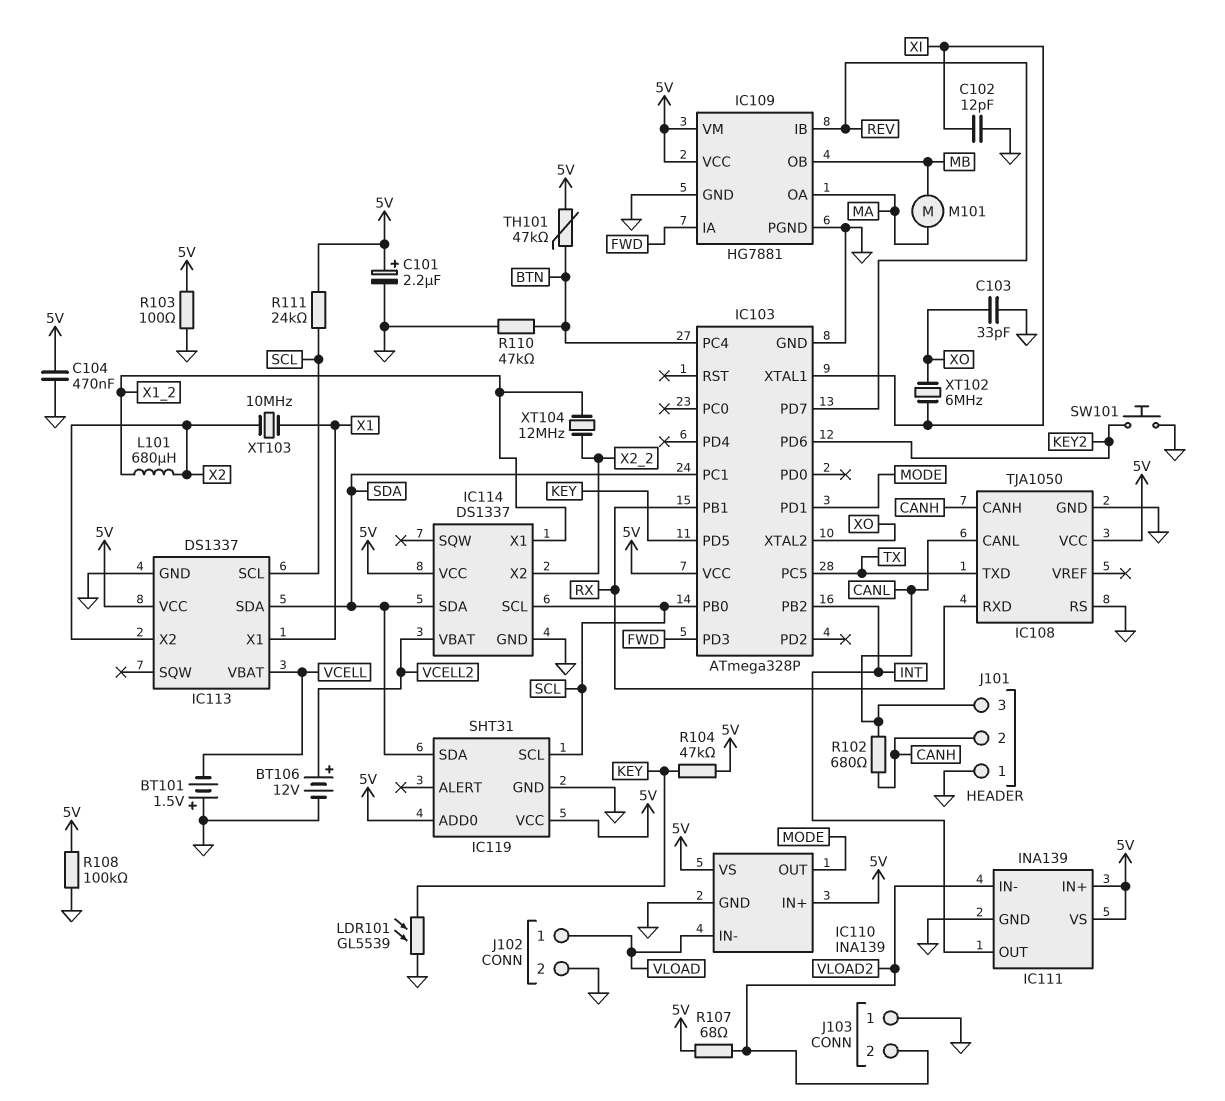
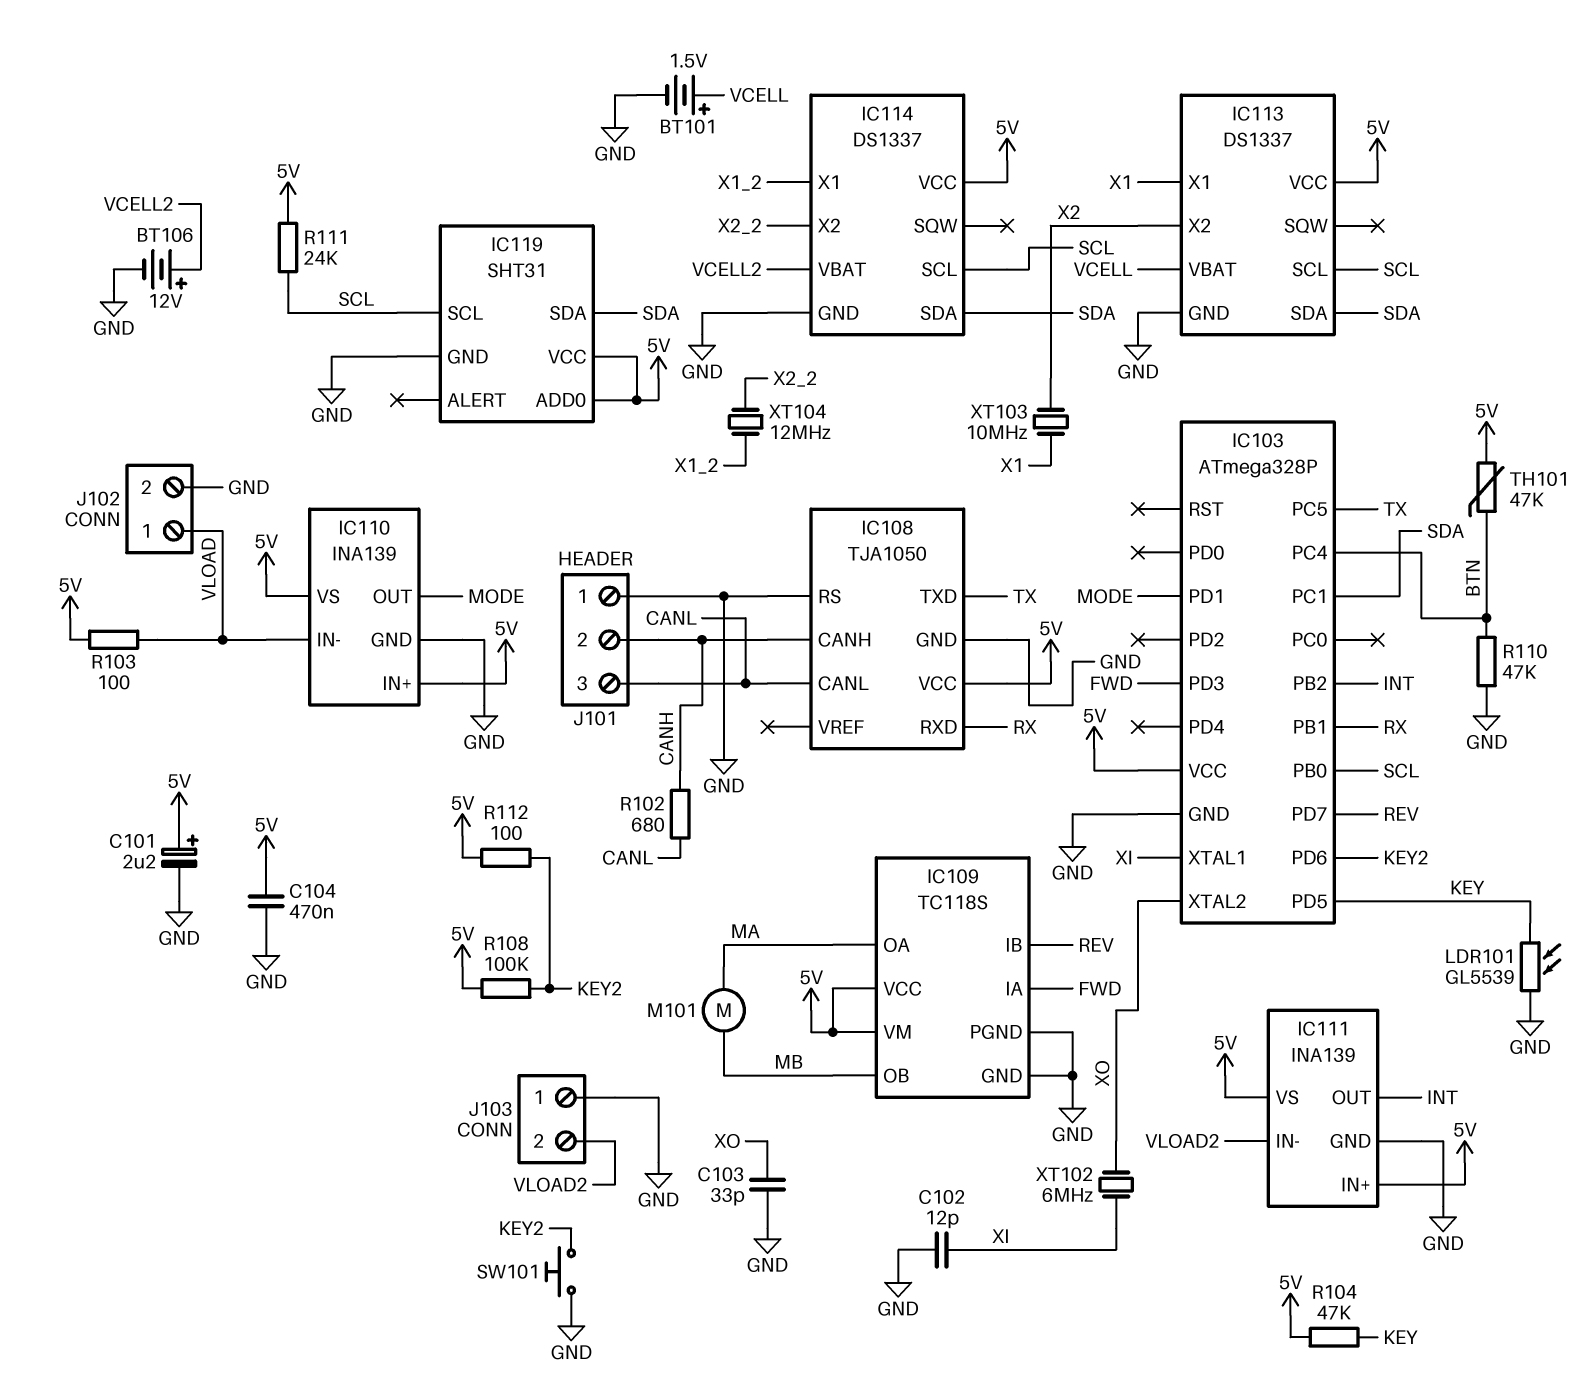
BT101: 1.5V (plus GND, minus VCELL) -> 1.5V (plus VCELL, minus GND)
IC109: HG7881 -> TC118S
L101: 680uH (X1_2, X2) -> none
R103: 100 (5V, GND) -> 100 (5V, VLOAD)
R107: 68 (5V, VLOAD2) -> none
R108: 100k (5V, GND) -> 100k (5V, KEY2)
R112: none -> 100 (5V, KEY2)

